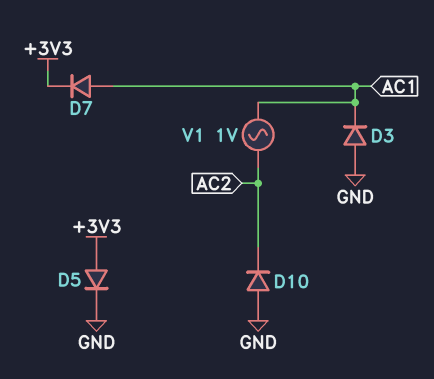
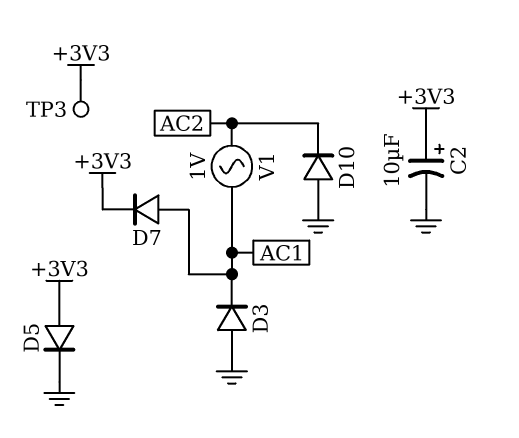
C2: none -> 10uF (plus +3V3, minus GND)
TP3: none -> test point (+3V3)

